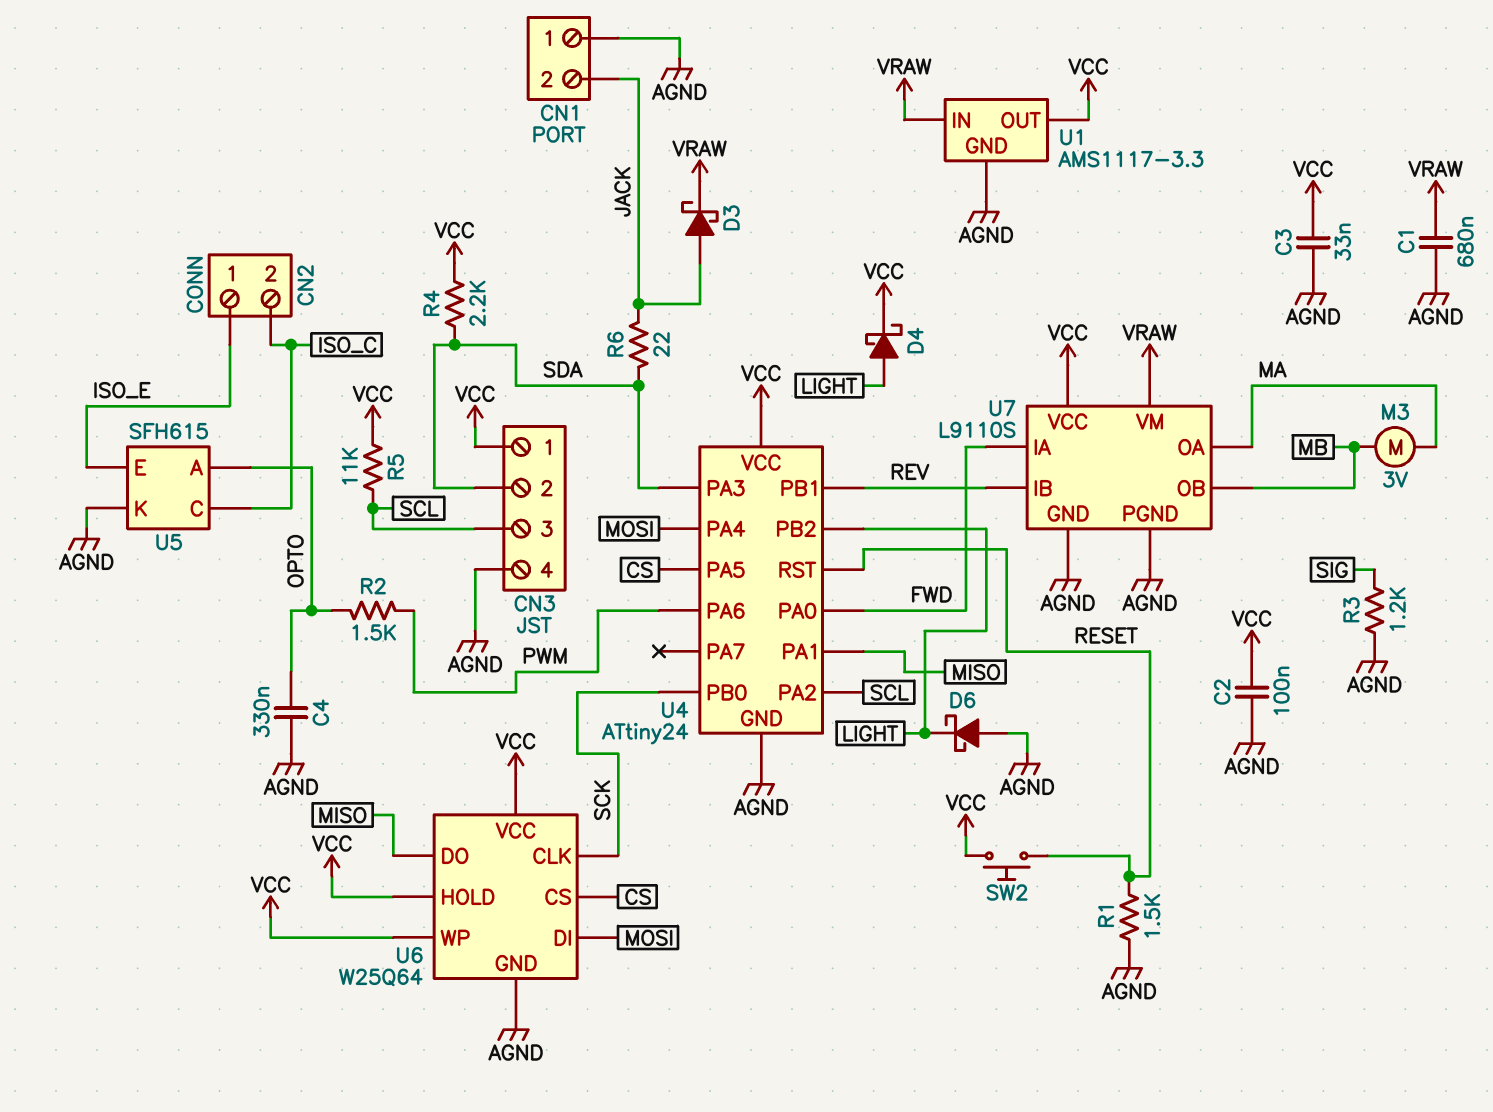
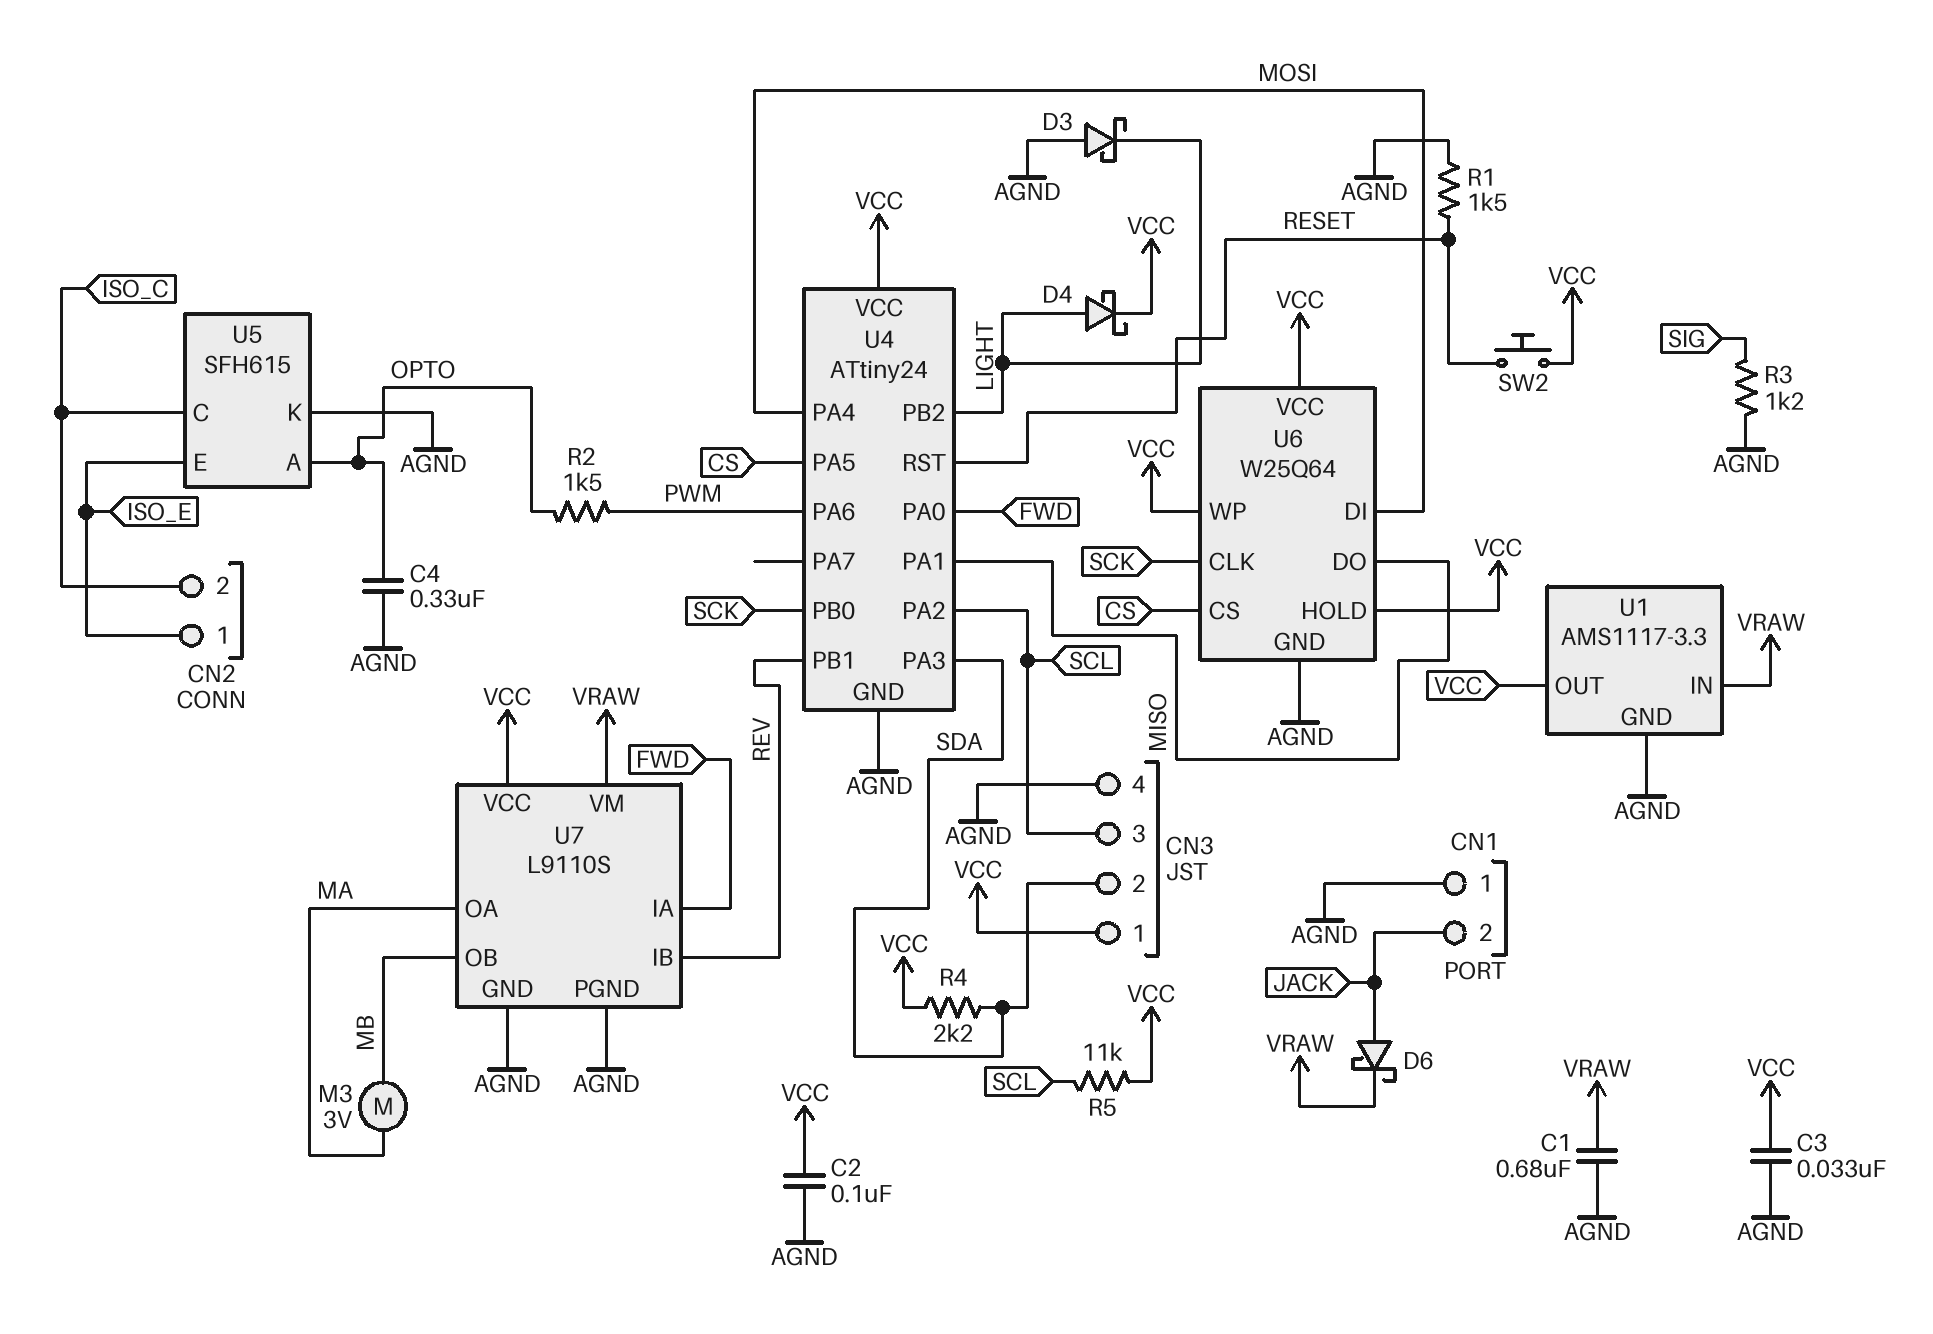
D3: schottky (A JACK, K VRAW) -> schottky (A AGND, K LIGHT)
D6: schottky (A AGND, K LIGHT) -> schottky (A JACK, K VRAW)
R6: 22 (JACK, SDA) -> none

